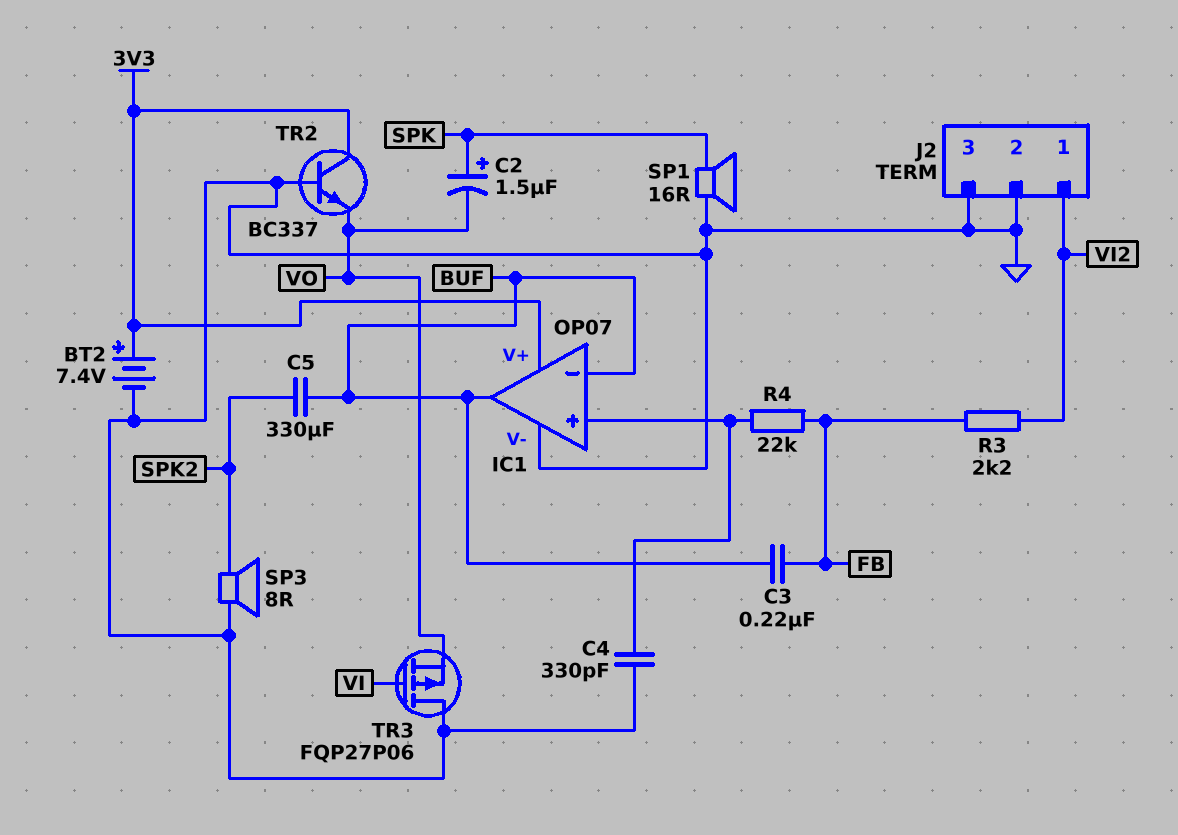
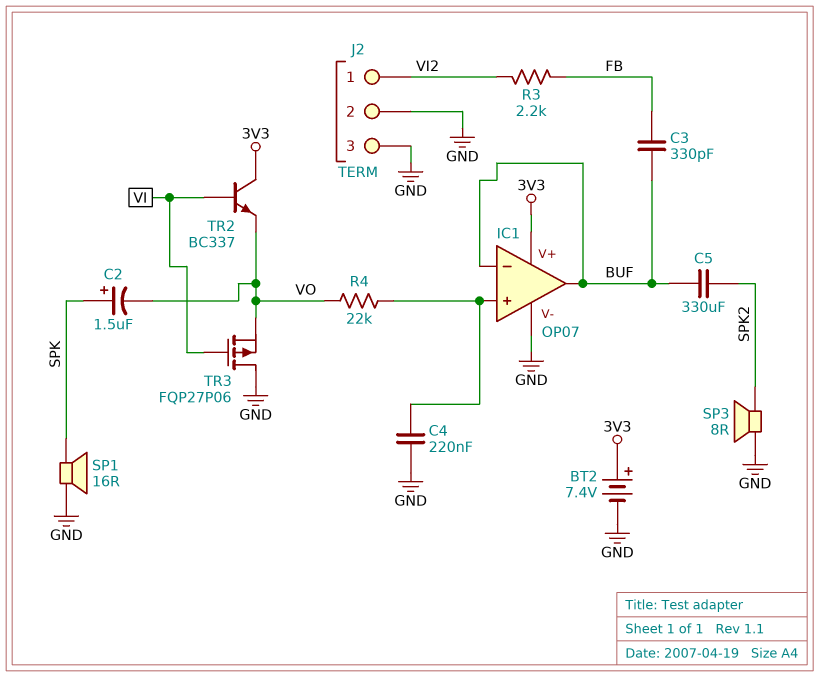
C3: 220nF (BUF, FB) -> 330pF (BUF, FB)
C4: 330pF (GND, IC1/in+) -> 220nF (GND, IC1/in+)
R4: 22k (FB, IC1/in+) -> 22k (IC1/in+, VO)
TR2: NPN BC337 (B GND, C 3V3, E VO) -> NPN BC337 (B VI, C 3V3, E VO)

